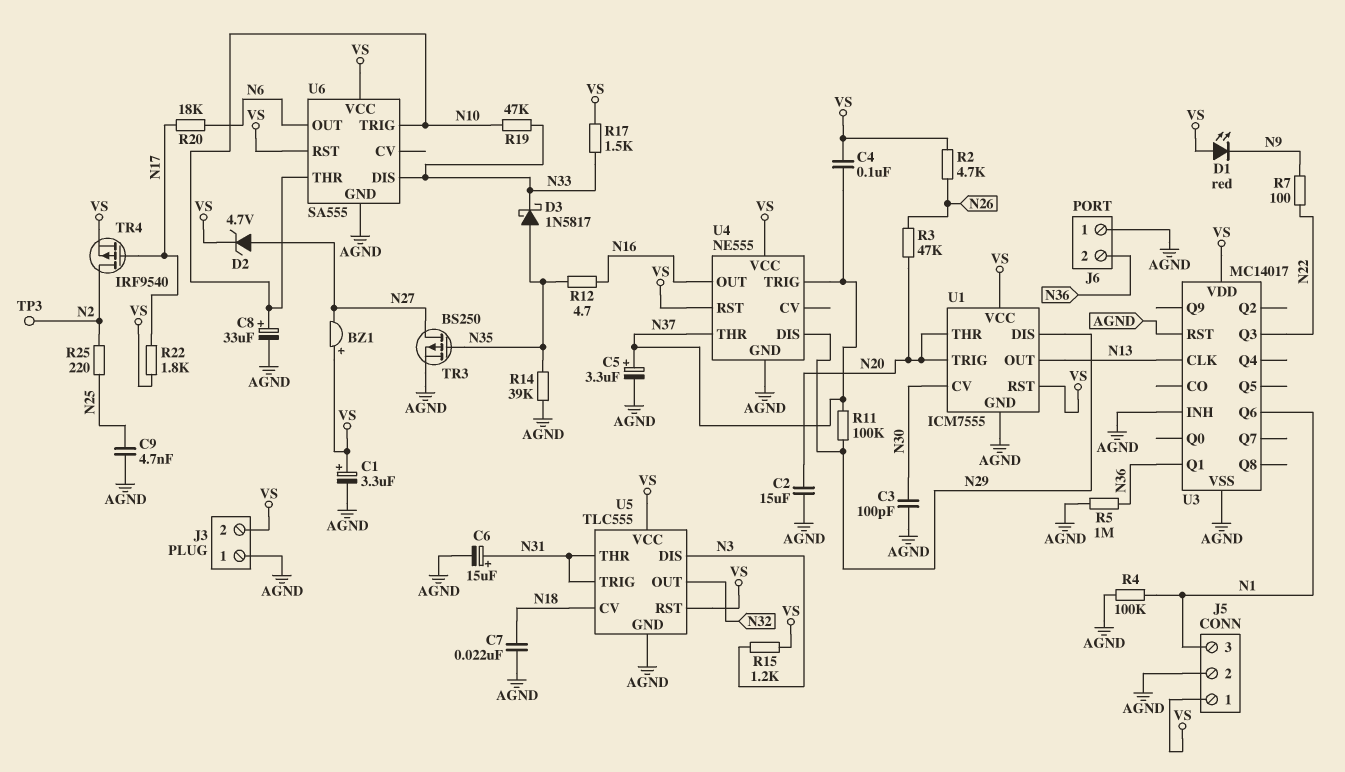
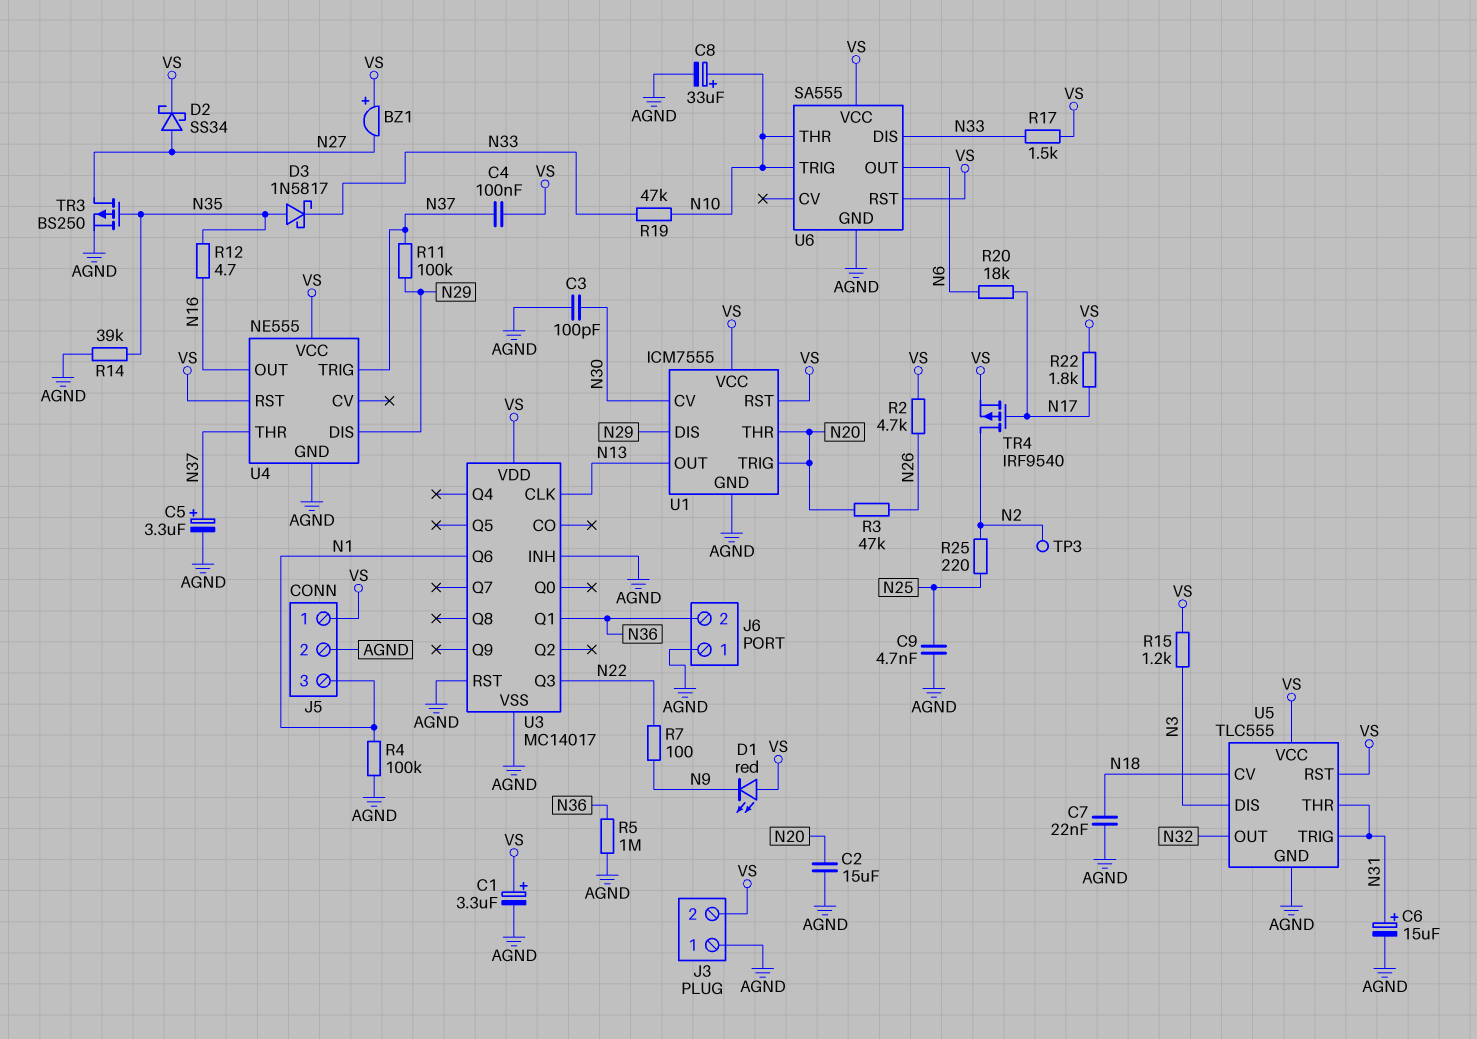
D2: zener 4.7V (A N27, K VS) -> schottky SS34 (A N27, K VS)

